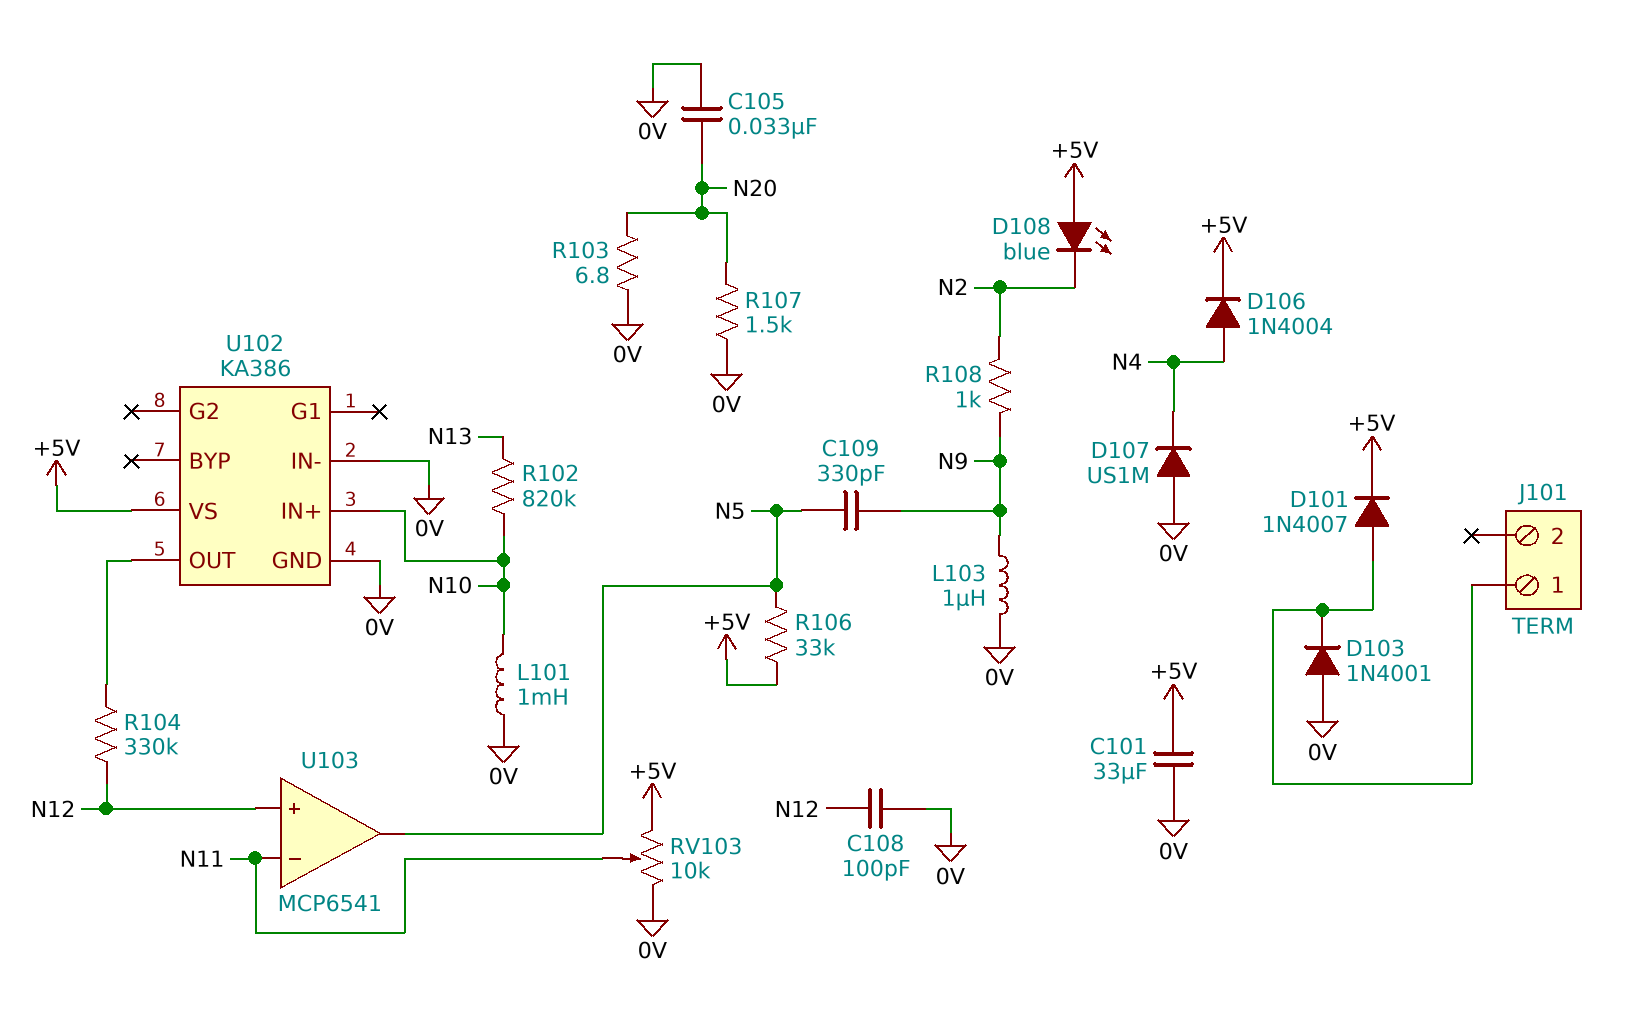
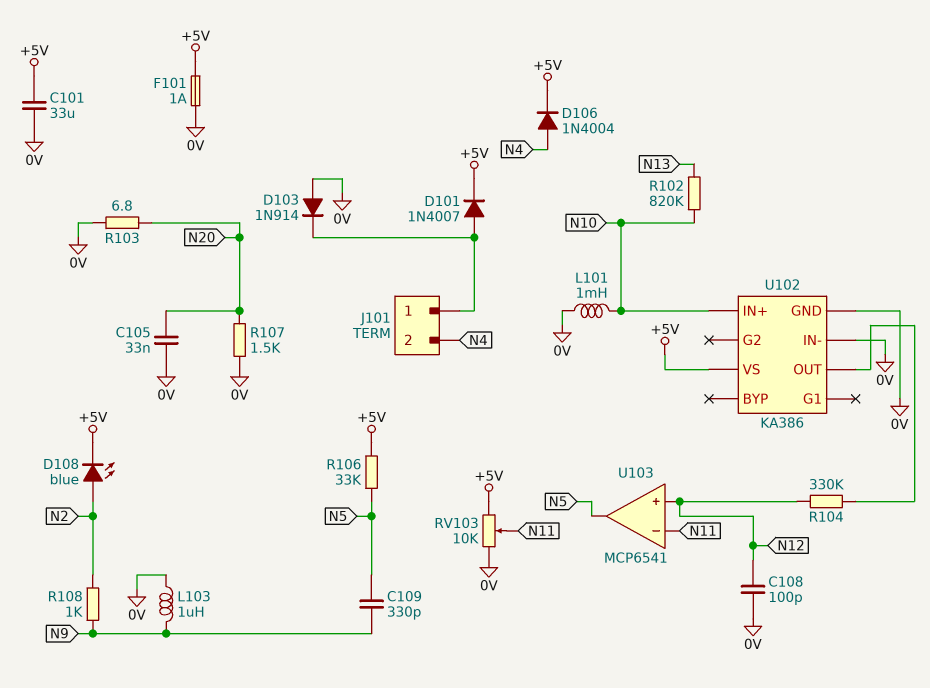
D103: diode 1N4001 (A 0V, K J101/1) -> diode 1N914 (A 0V, K J101/1)
D107: diode US1M (A 0V, K N4) -> none
D108: LED blue (A +5V, K N2) -> LED blue (A N2, K +5V)
F101: none -> 1A (+5V, 0V)
J101 pin 2: none -> N4

